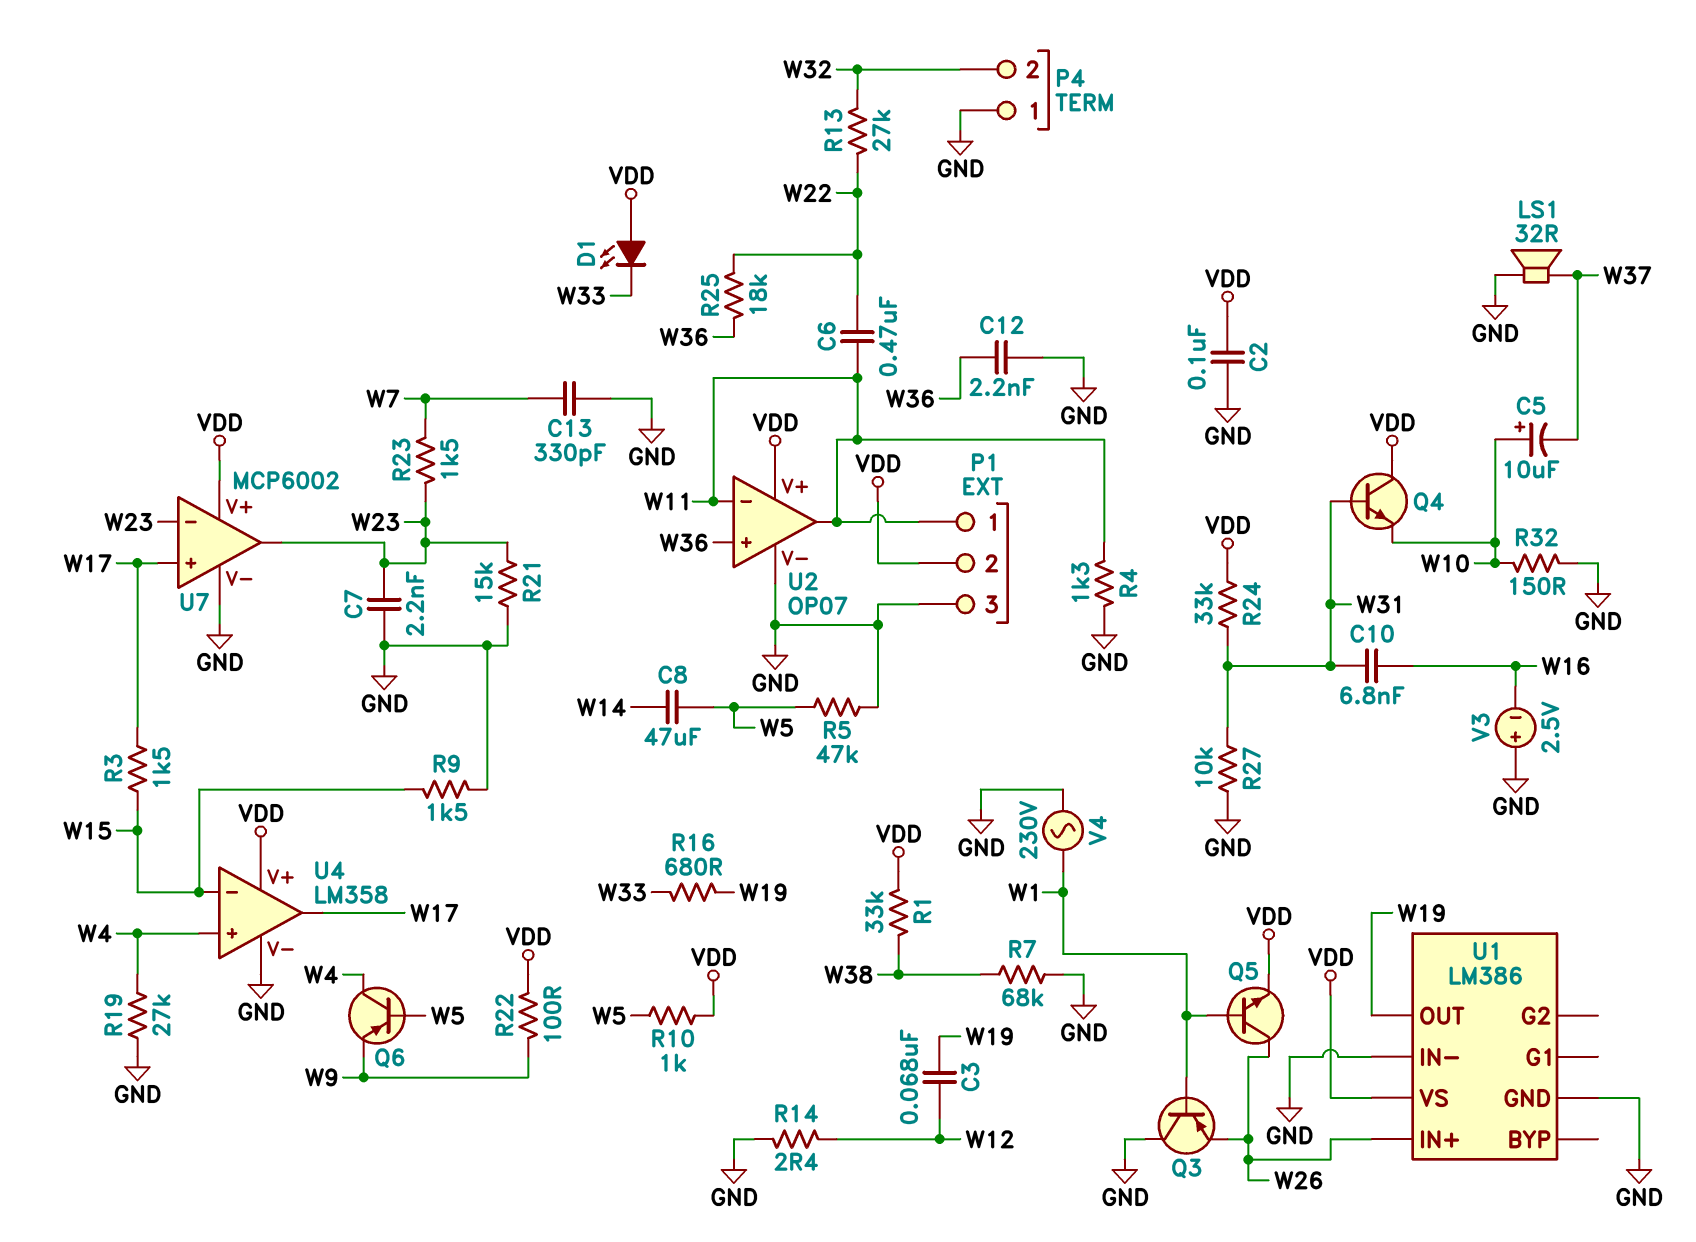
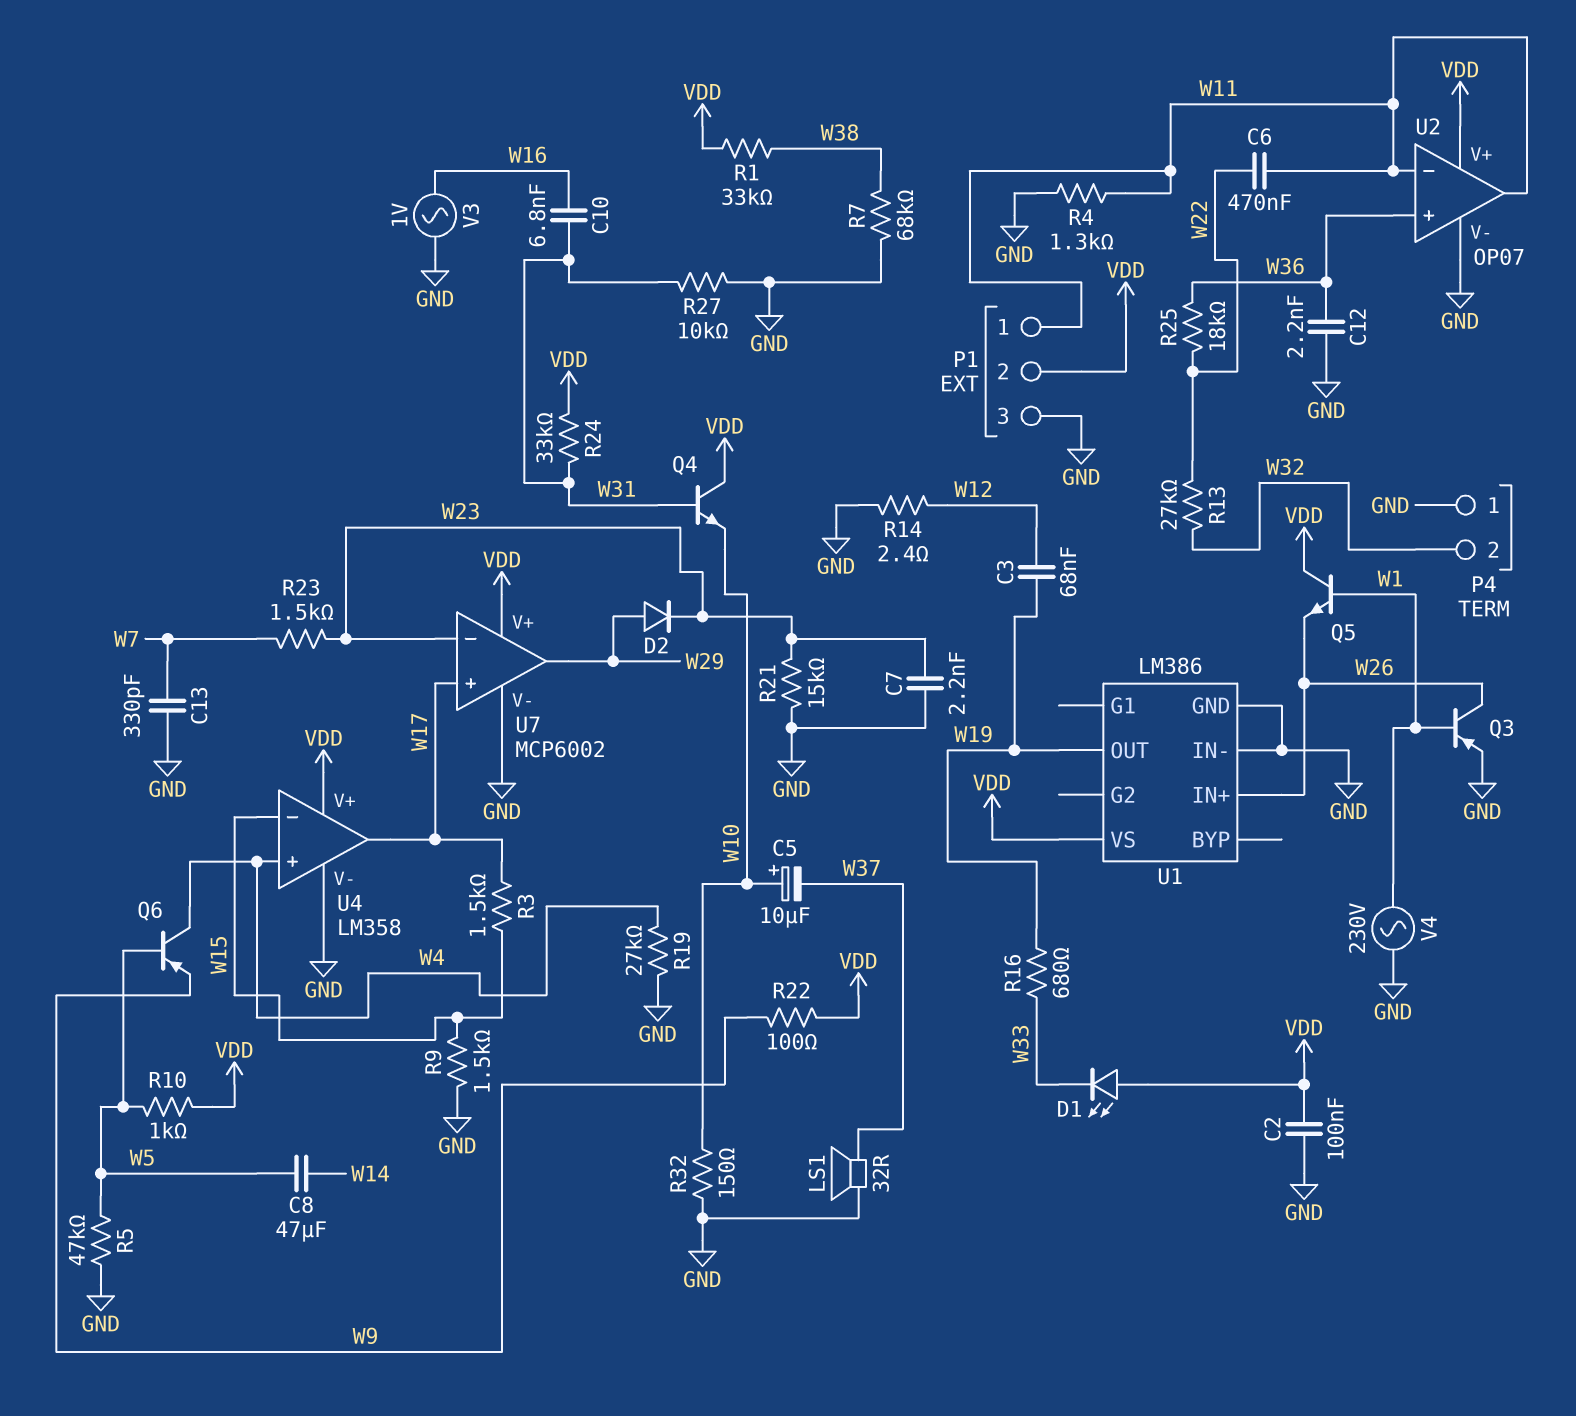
D2: none -> diode (A W29, K W23)
Q3: PNP (B W1, C GND, E W26) -> PNP (B W1, C W26, E GND)
Q5: NPN (B W1, C W26, E VDD) -> NPN (B W1, C VDD, E W26)
U7 pin out: W23 -> W29
V3: 2.5V (plus GND, minus W16) -> AC 1V (GND, W16)

